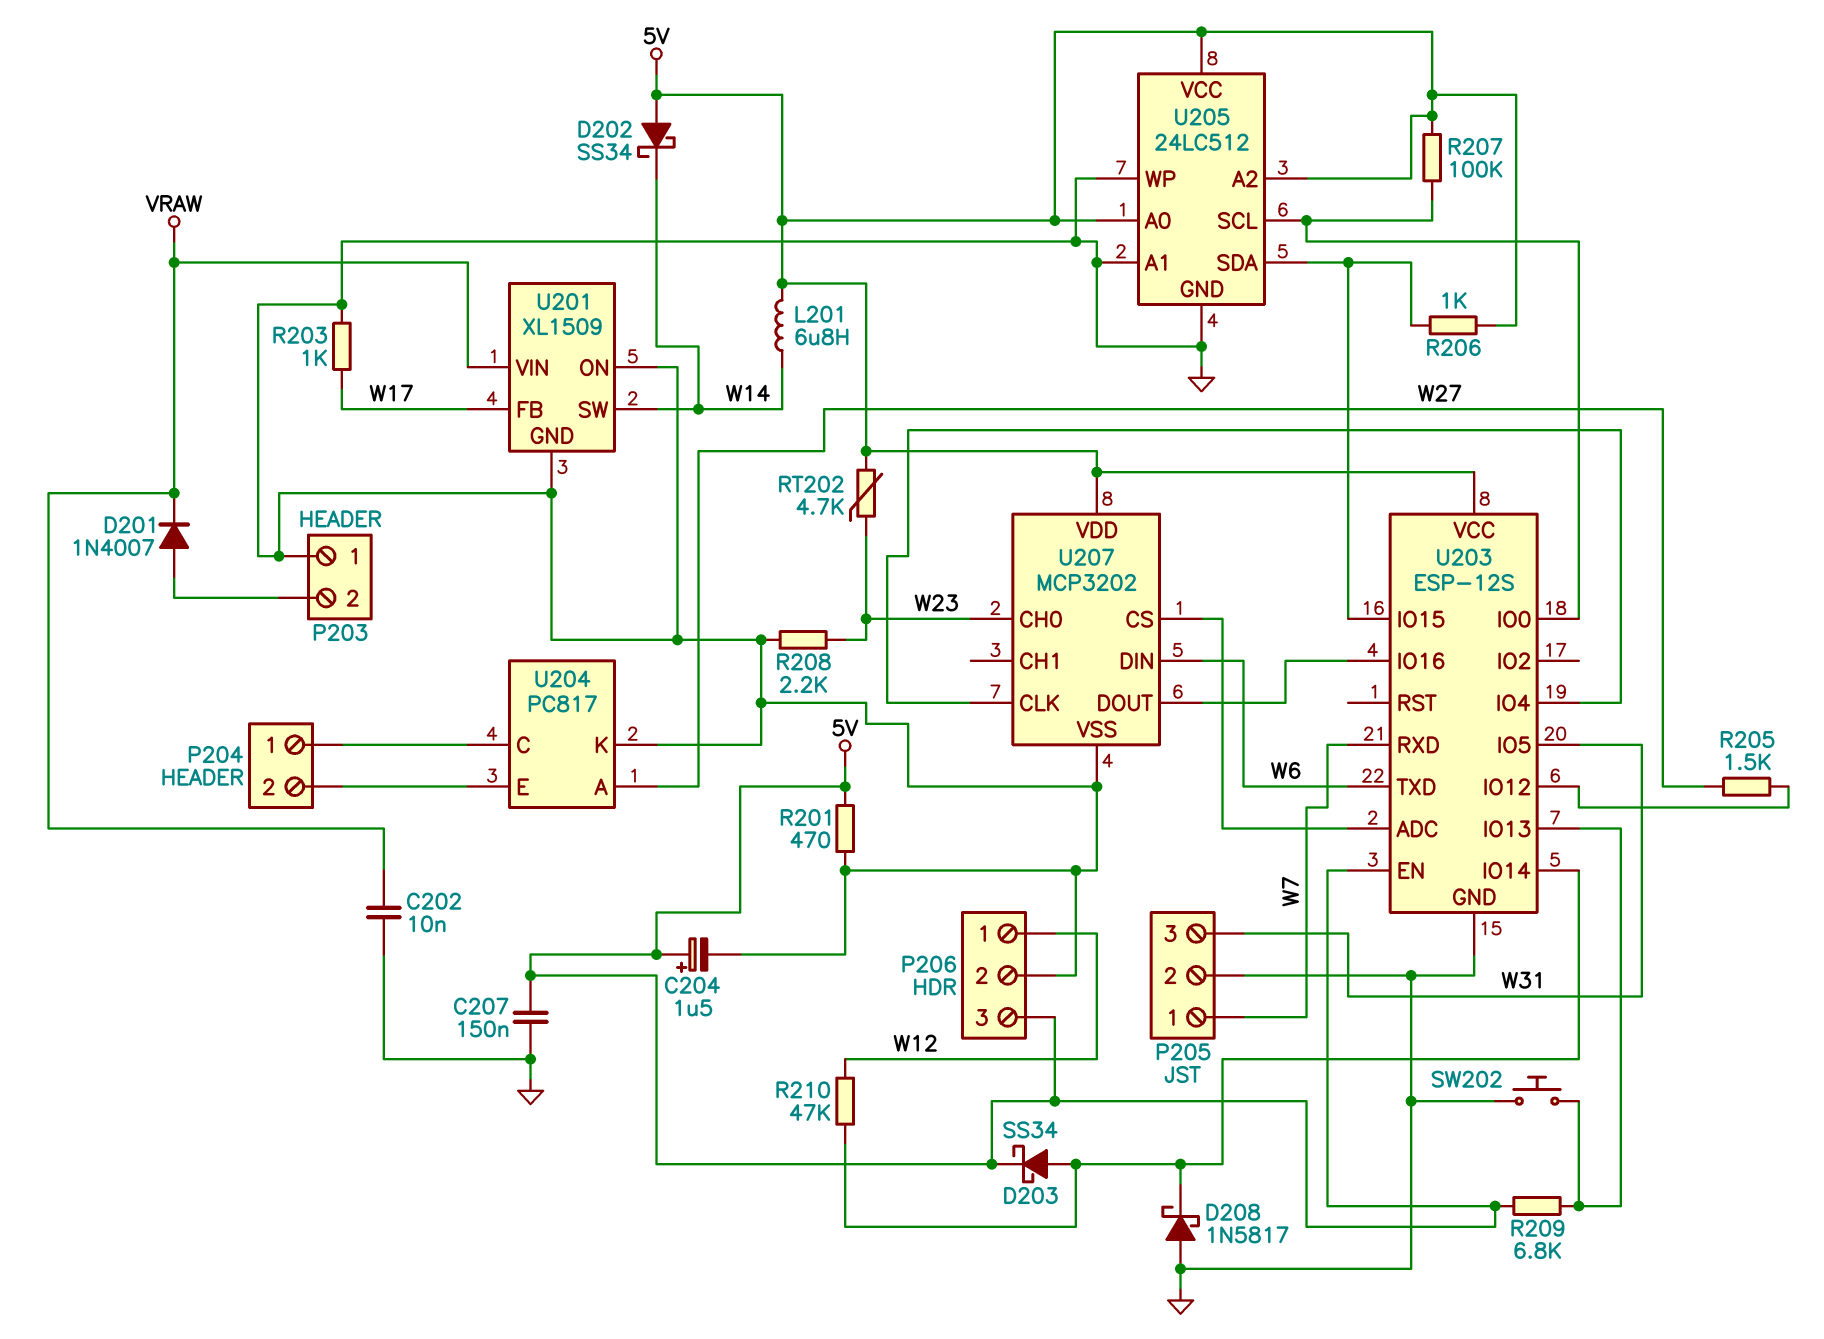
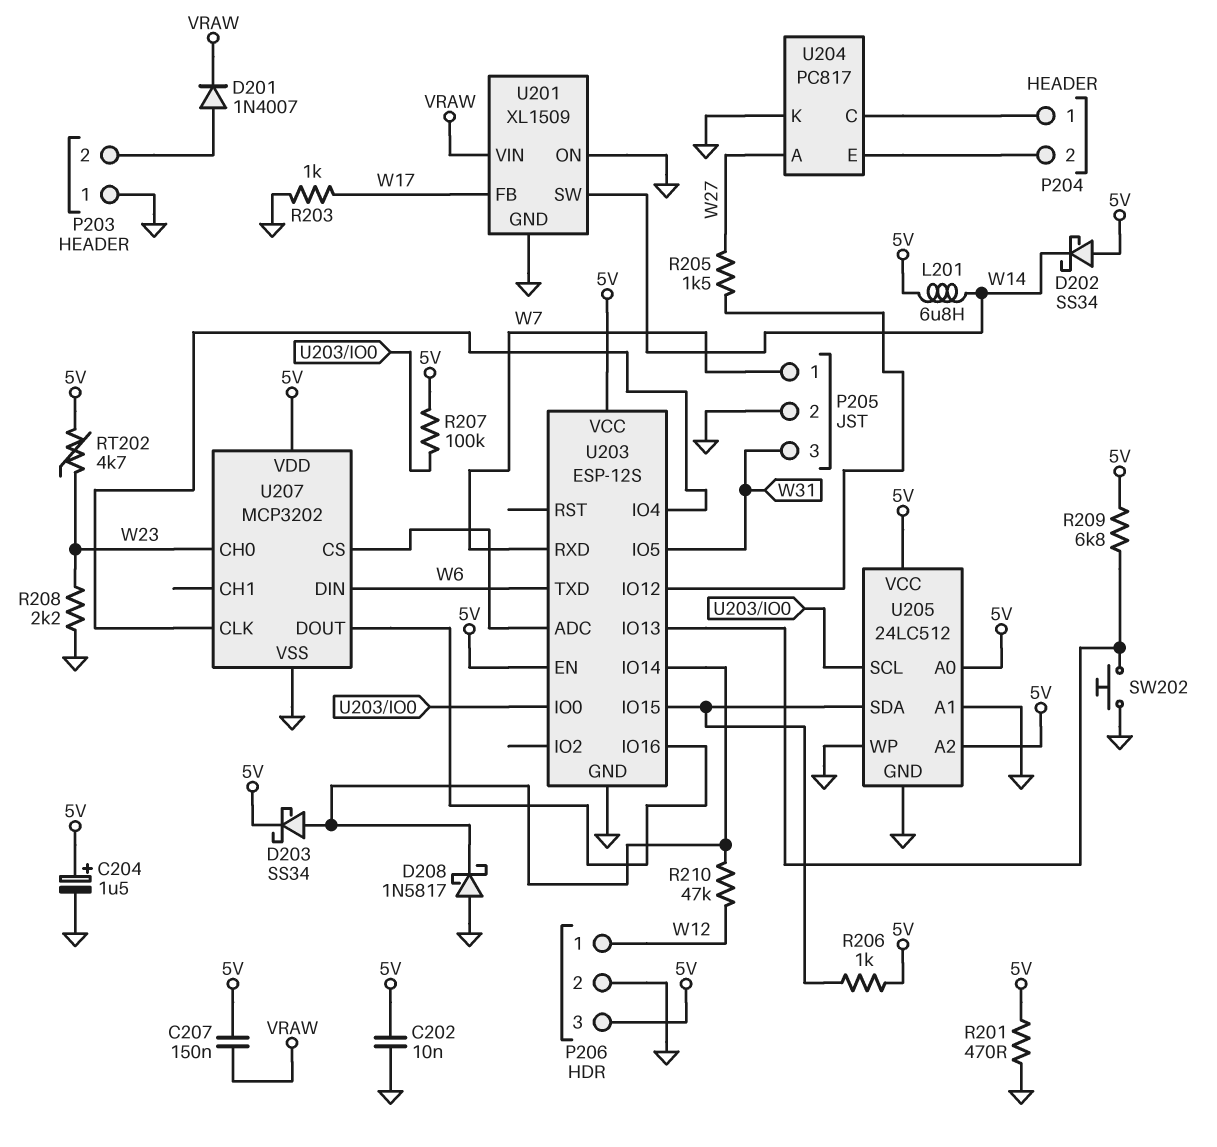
C202: 10nF (GND, VRAW) -> 10nF (5V, GND)
C207: 150nF (5V, GND) -> 150nF (5V, VRAW)

